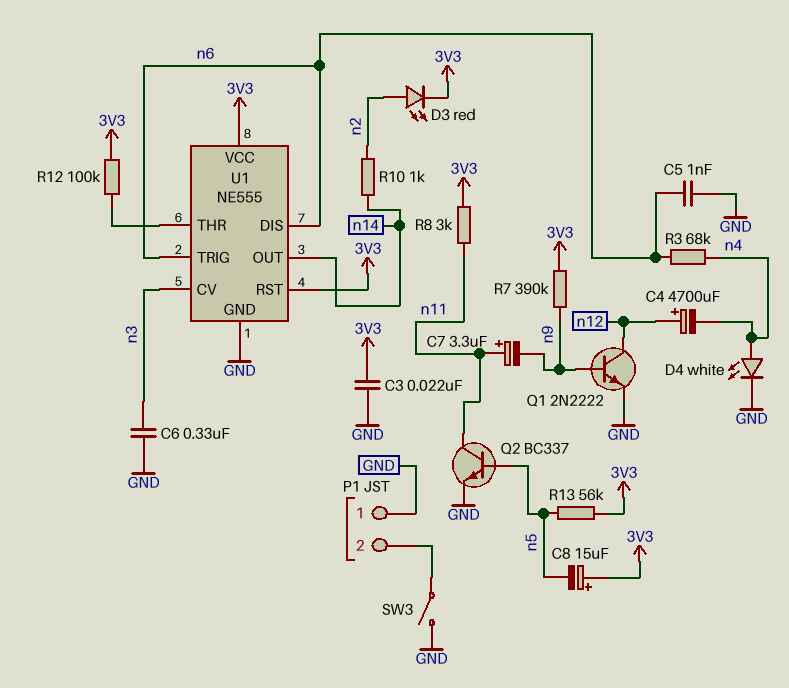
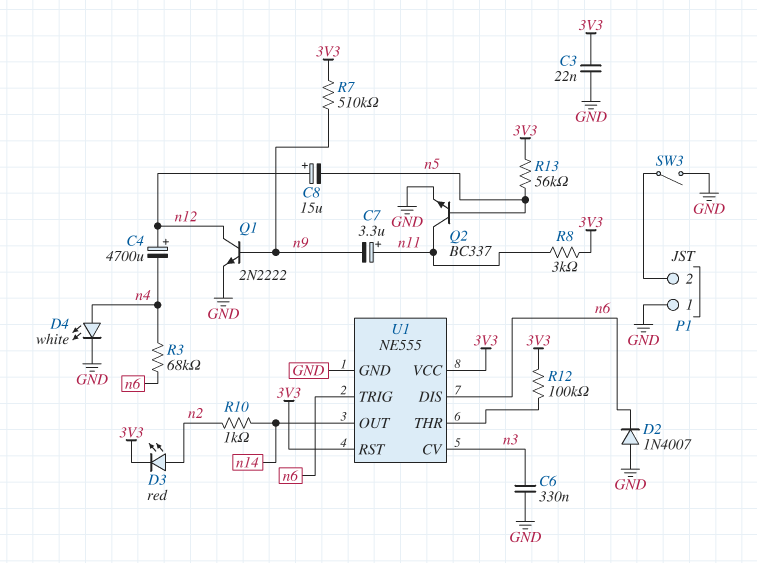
C5: 1nF (GND, n6) -> none
C8: 15uF (plus 3V3, minus n5) -> 15uF (plus n12, minus n5)
D2: none -> diode 1N4007 (A GND, K n6)
R7: 390k (3V3, n9) -> 510k (3V3, n9)

